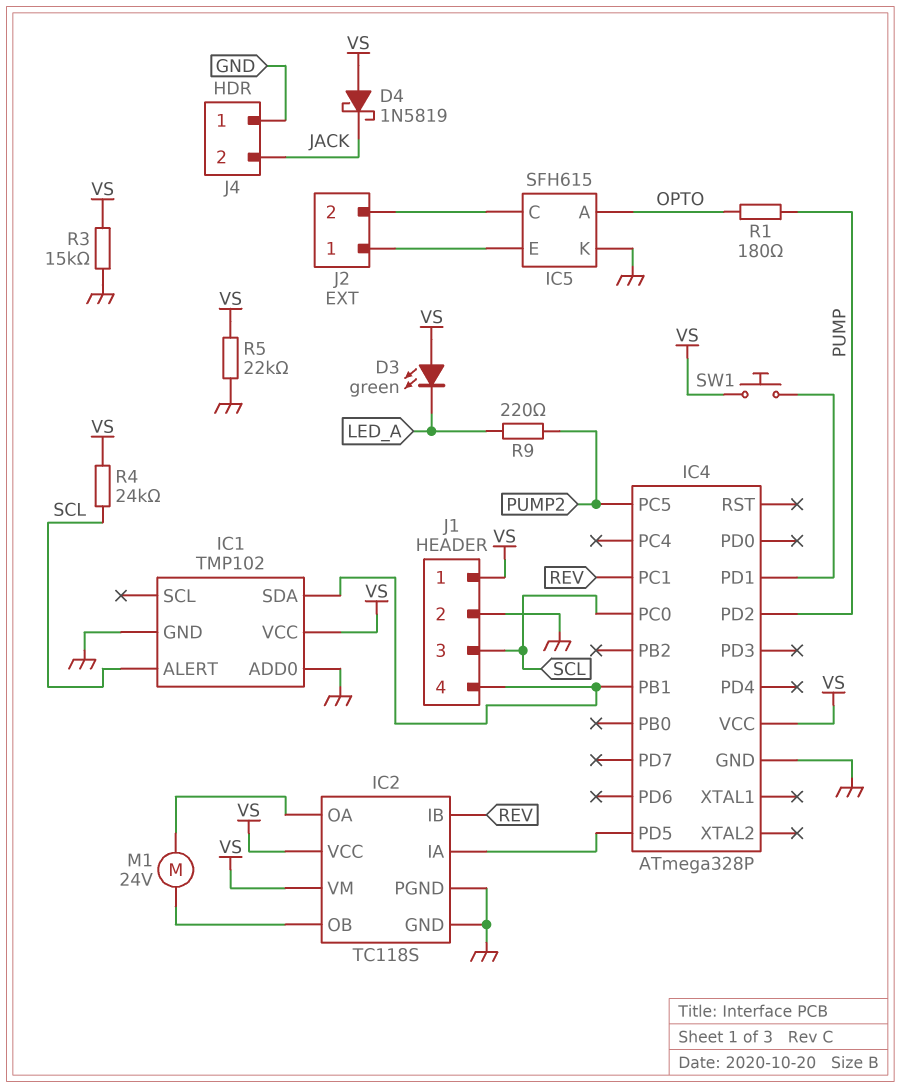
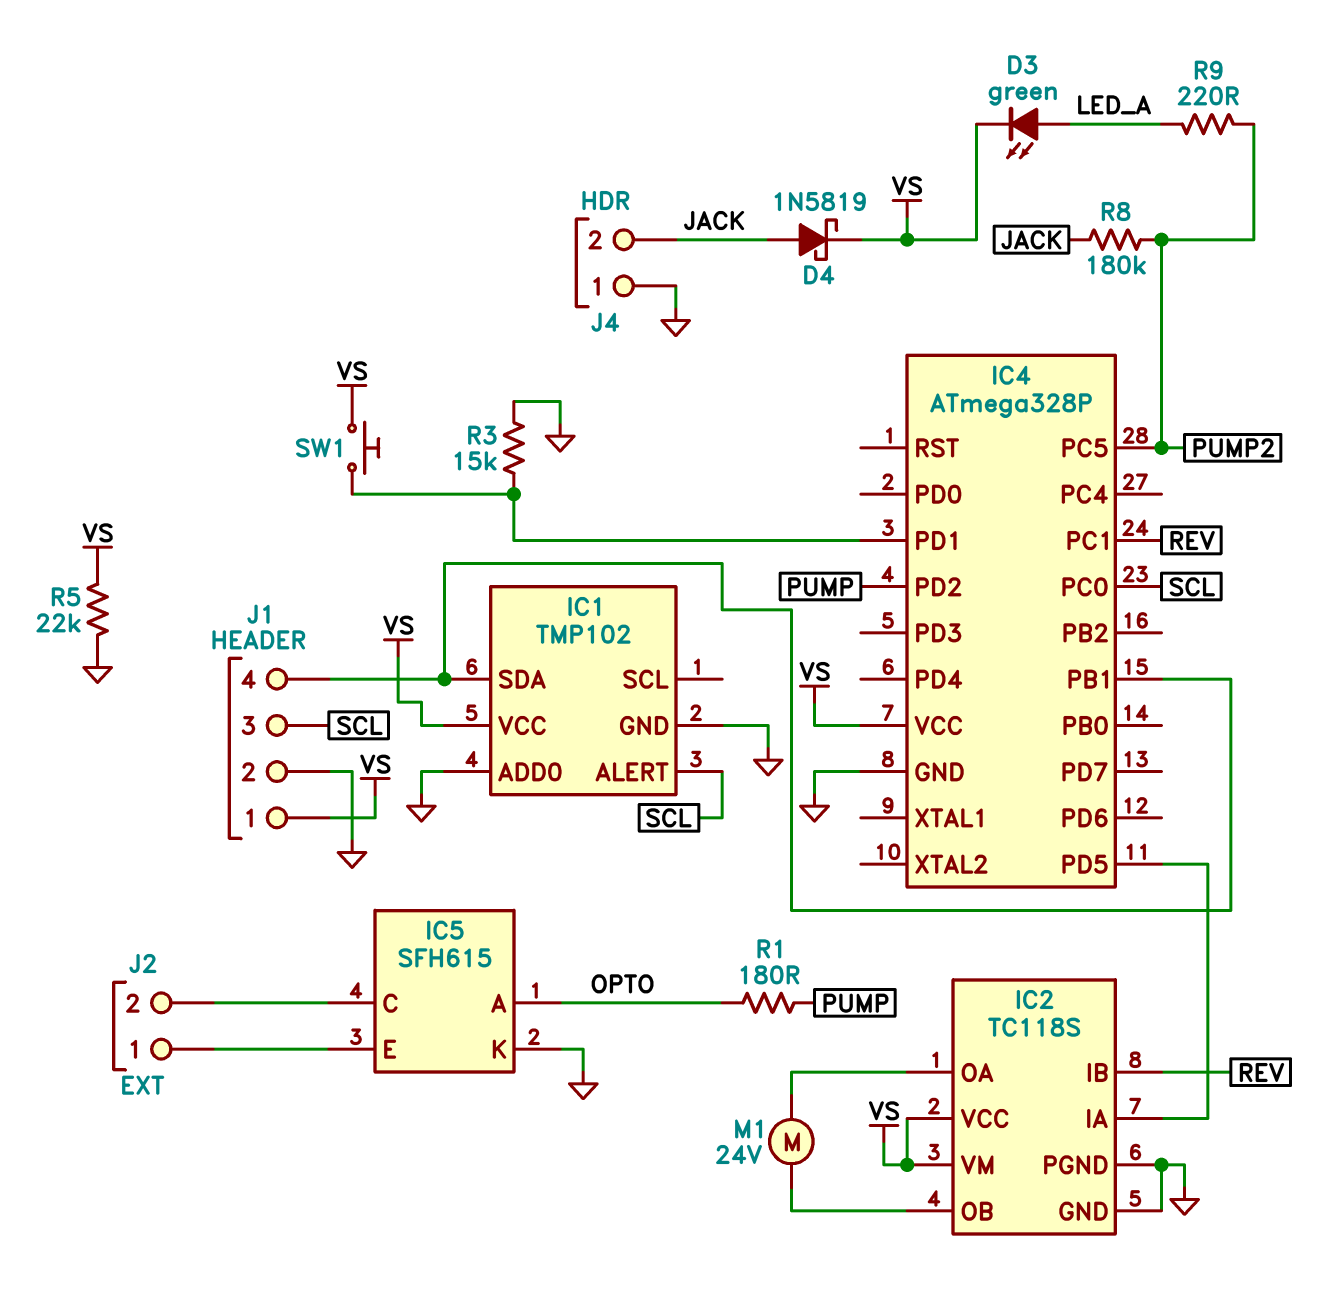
D3: LED green (A VS, K LED_A) -> LED green (A LED_A, K VS)
D4: schottky 1N5819 (A VS, K JACK) -> schottky 1N5819 (A JACK, K VS)
R3: 15k (GND, VS) -> 15k (GND, IC4/PD1)
R4: 24k (SCL, VS) -> none
R8: none -> 180k (JACK, PUMP2)

